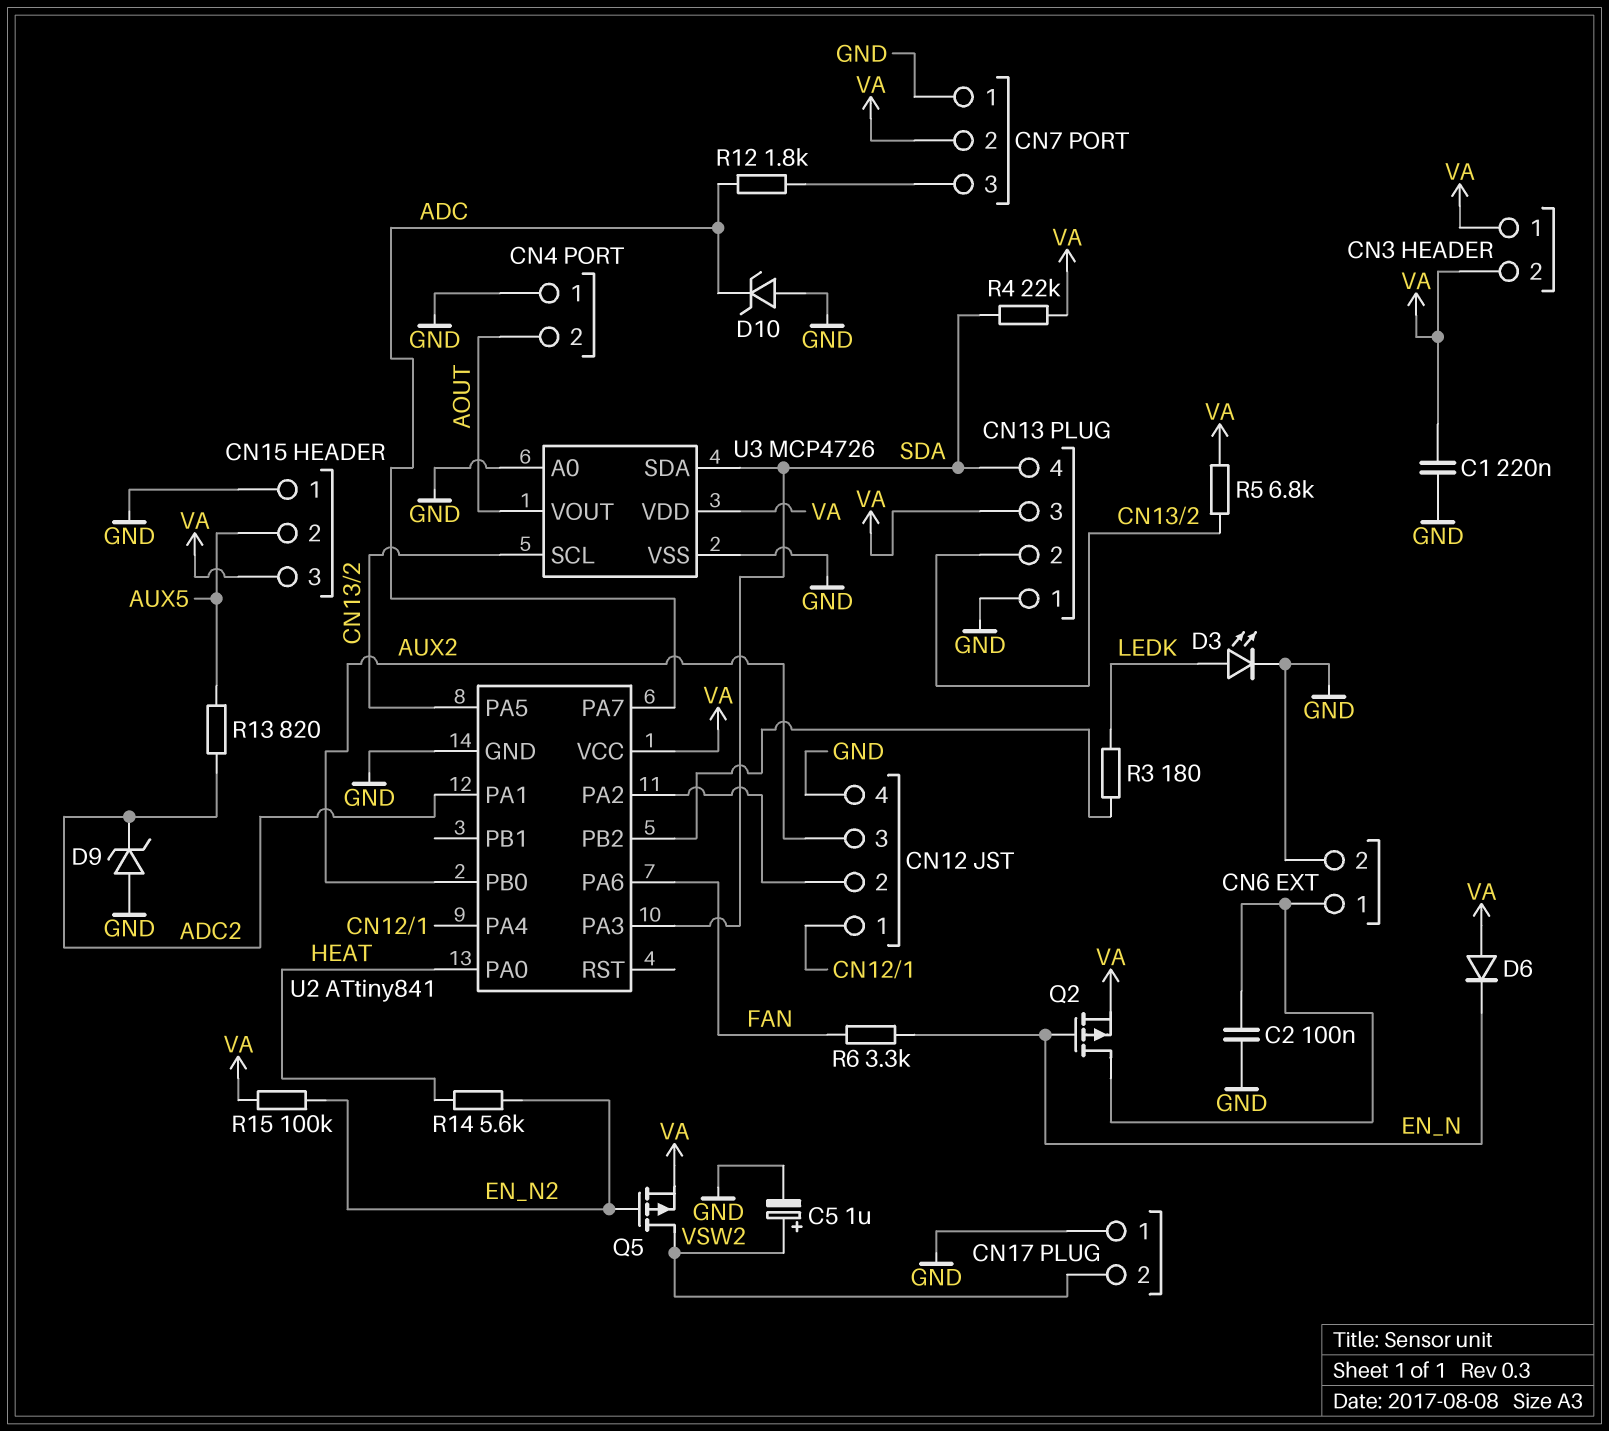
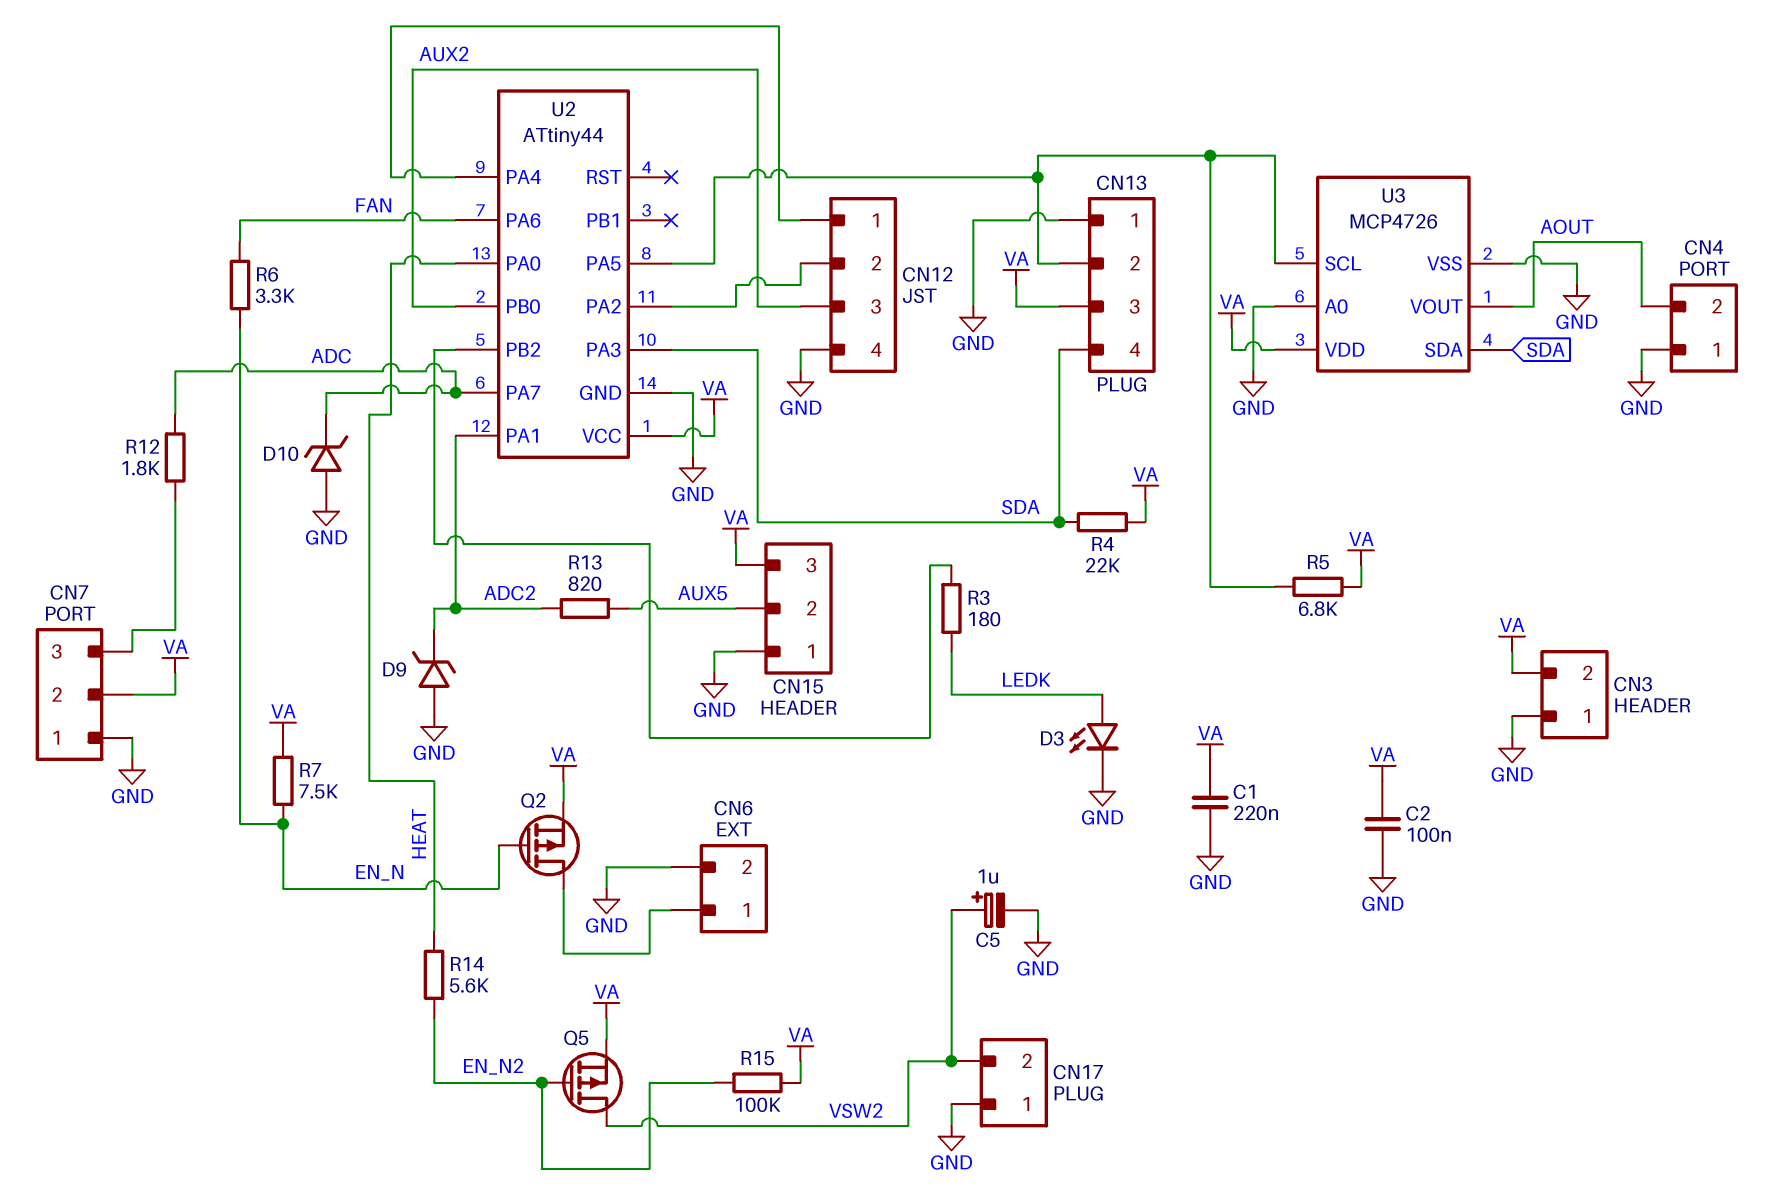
C2: 100nF (CN6/1, GND) -> 100nF (GND, VA)
CN3 pin 1: VA -> GND
D6: diode (A VA, K EN_N) -> none
R7: none -> 7.5k (EN_N, VA)
U2: ATtiny841 -> ATtiny44

